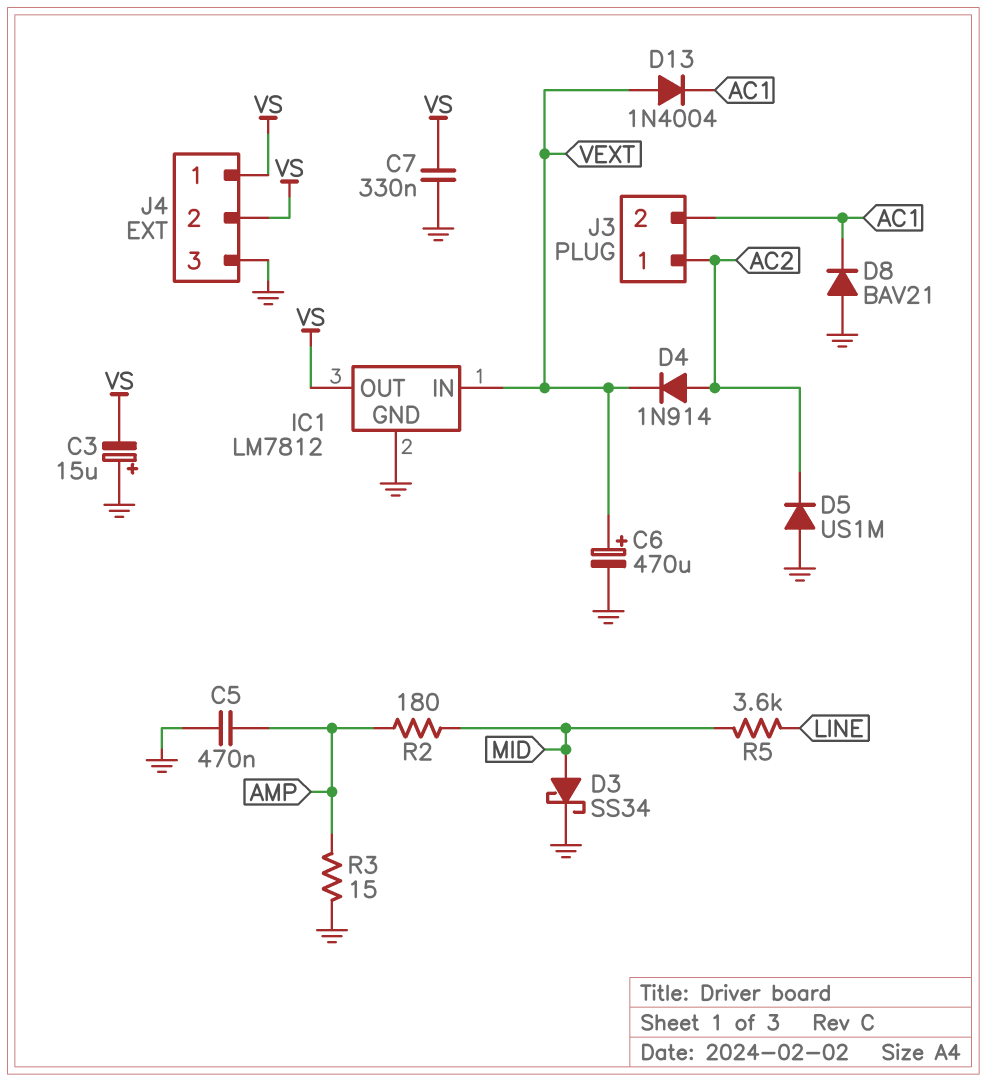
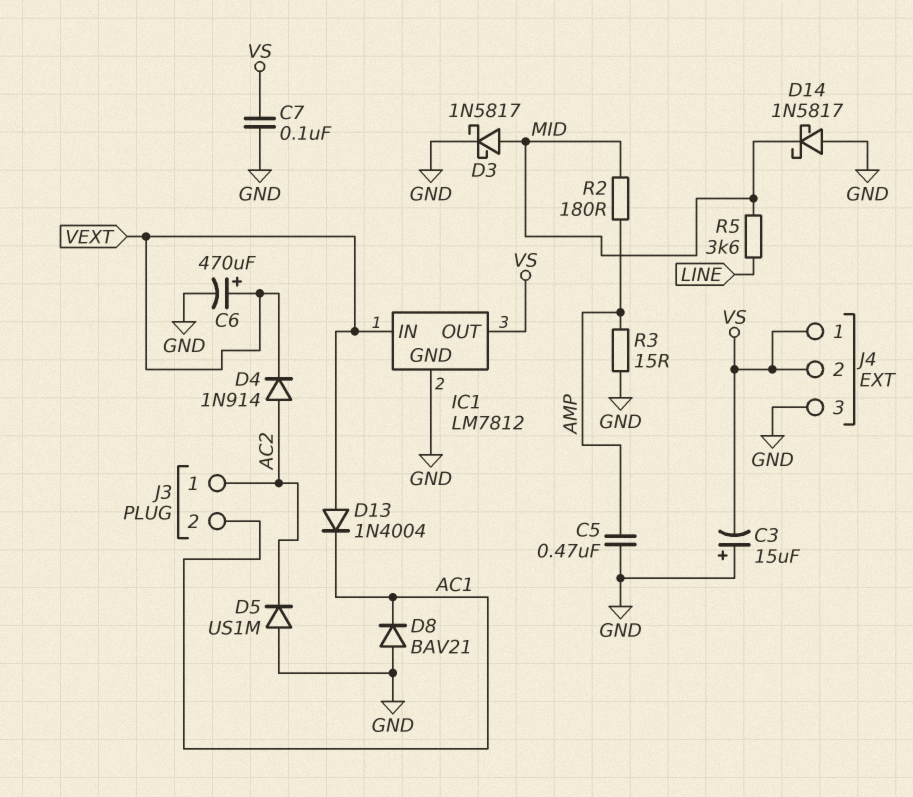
C7: 330nF (GND, VS) -> 100nF (GND, VS)
D3: schottky SS34 (A MID, K GND) -> schottky 1N5817 (A MID, K GND)
D14: none -> schottky 1N5817 (A GND, K MID)

